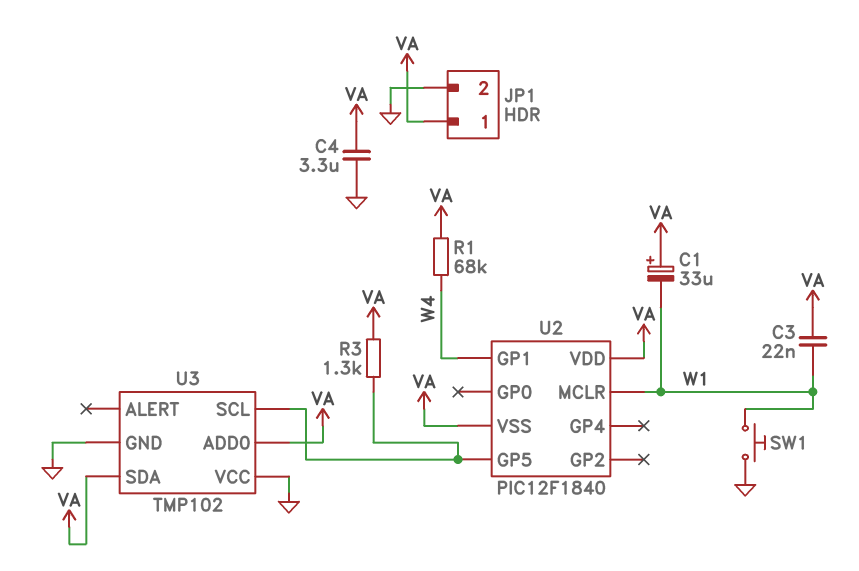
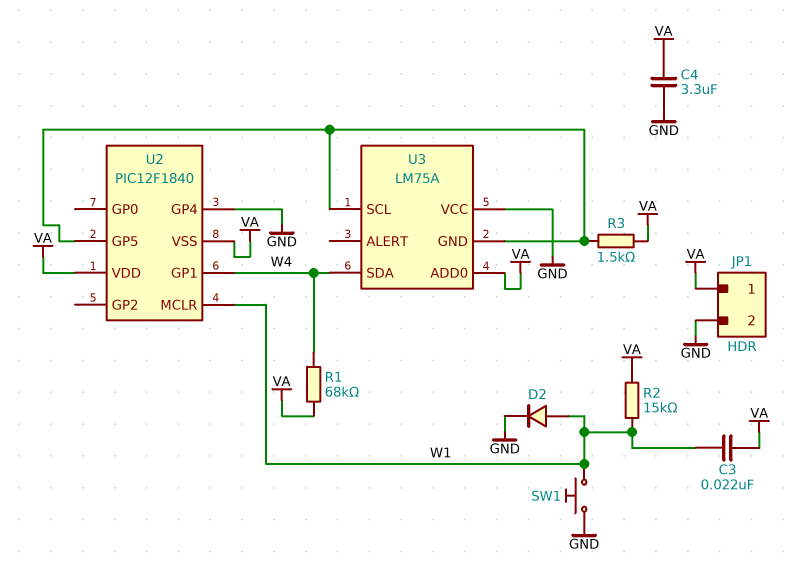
C1: 33uF (plus VA, minus W1) -> none
D2: none -> diode (A W1, K GND)
R2: none -> 15k (VA, W1)
R3: 1.3k (U2/GP5, VA) -> 1.5k (U2/GP5, VA)
U2 pin GP4: none -> GND
U3: TMP102 -> LM75A
U3 pin GND: GND -> U2/GP5
U3 pin SDA: VA -> W4

